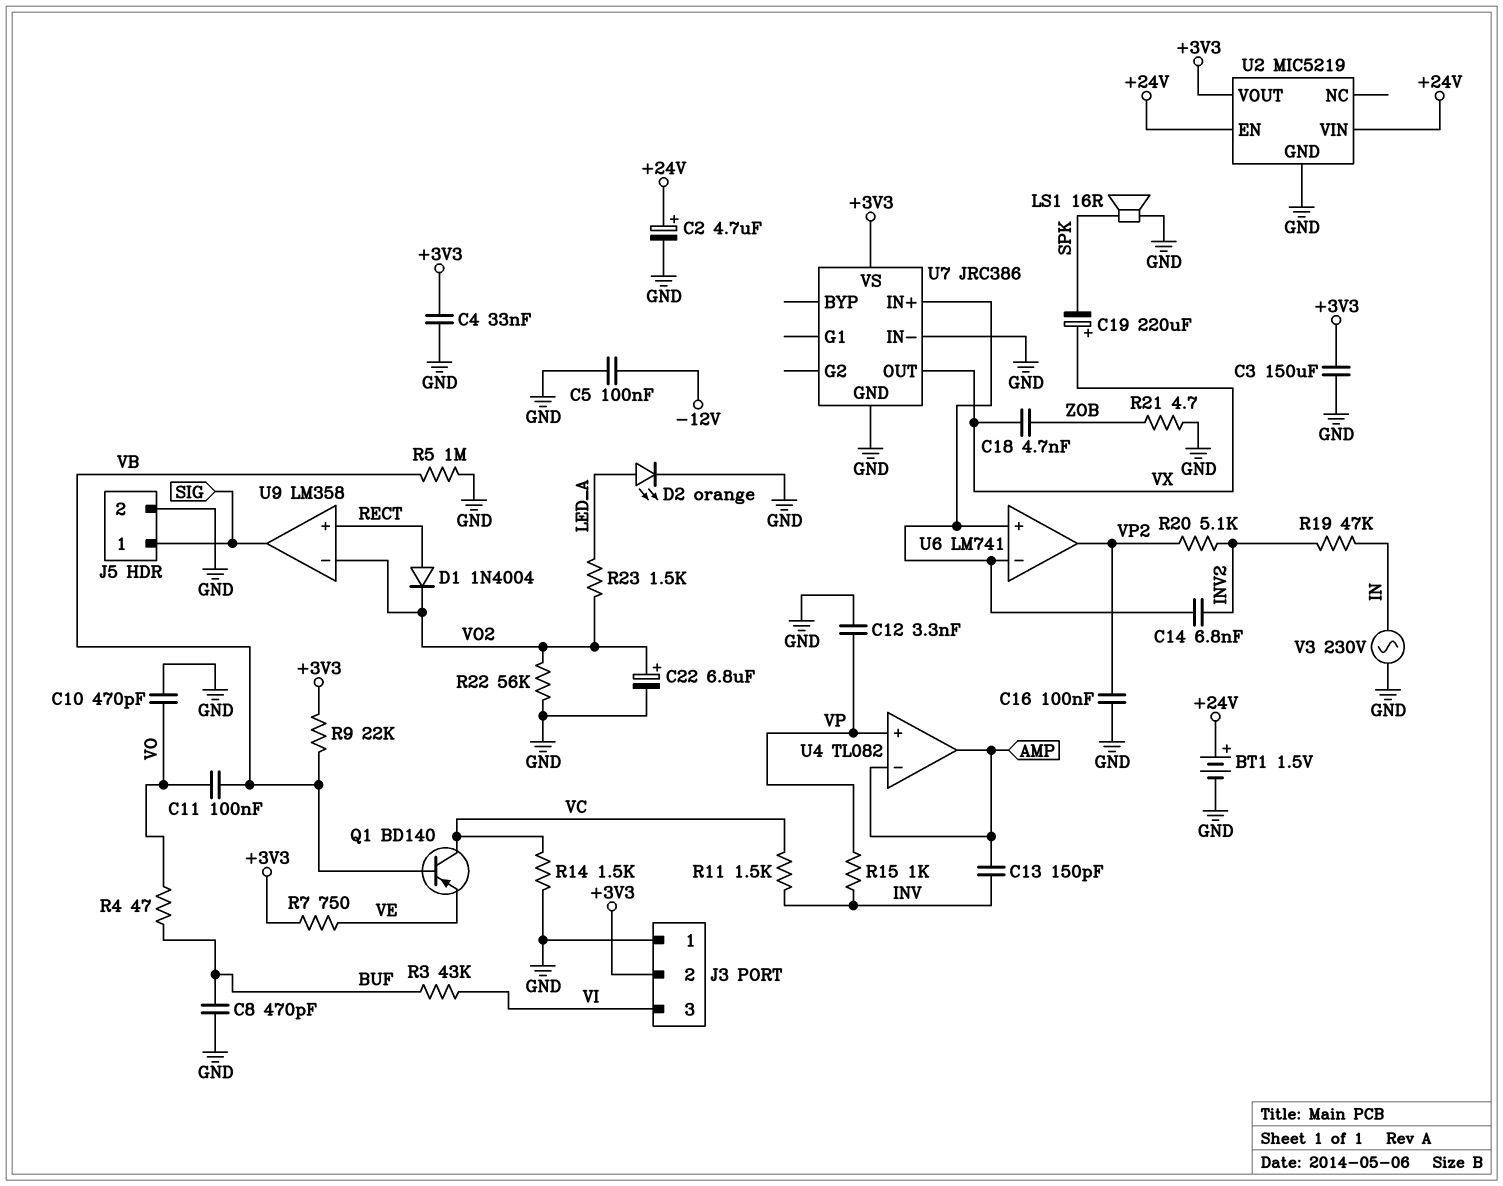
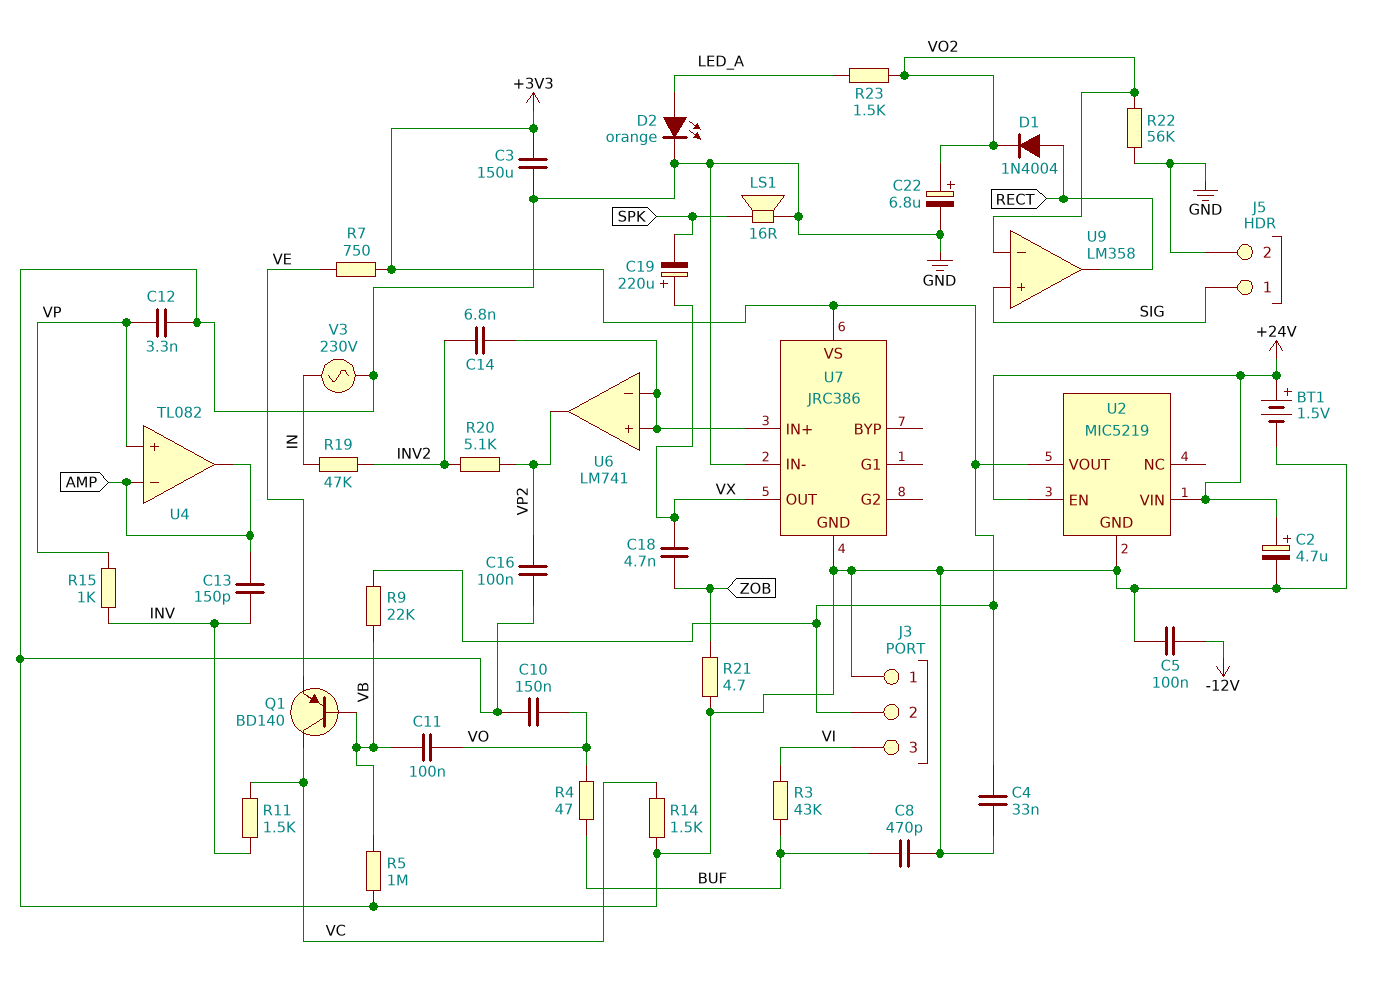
C10: 470pF (GND, VO) -> 150nF (GND, VO)
U9 pin in+: RECT -> SIG
U9 pin out: SIG -> RECT

